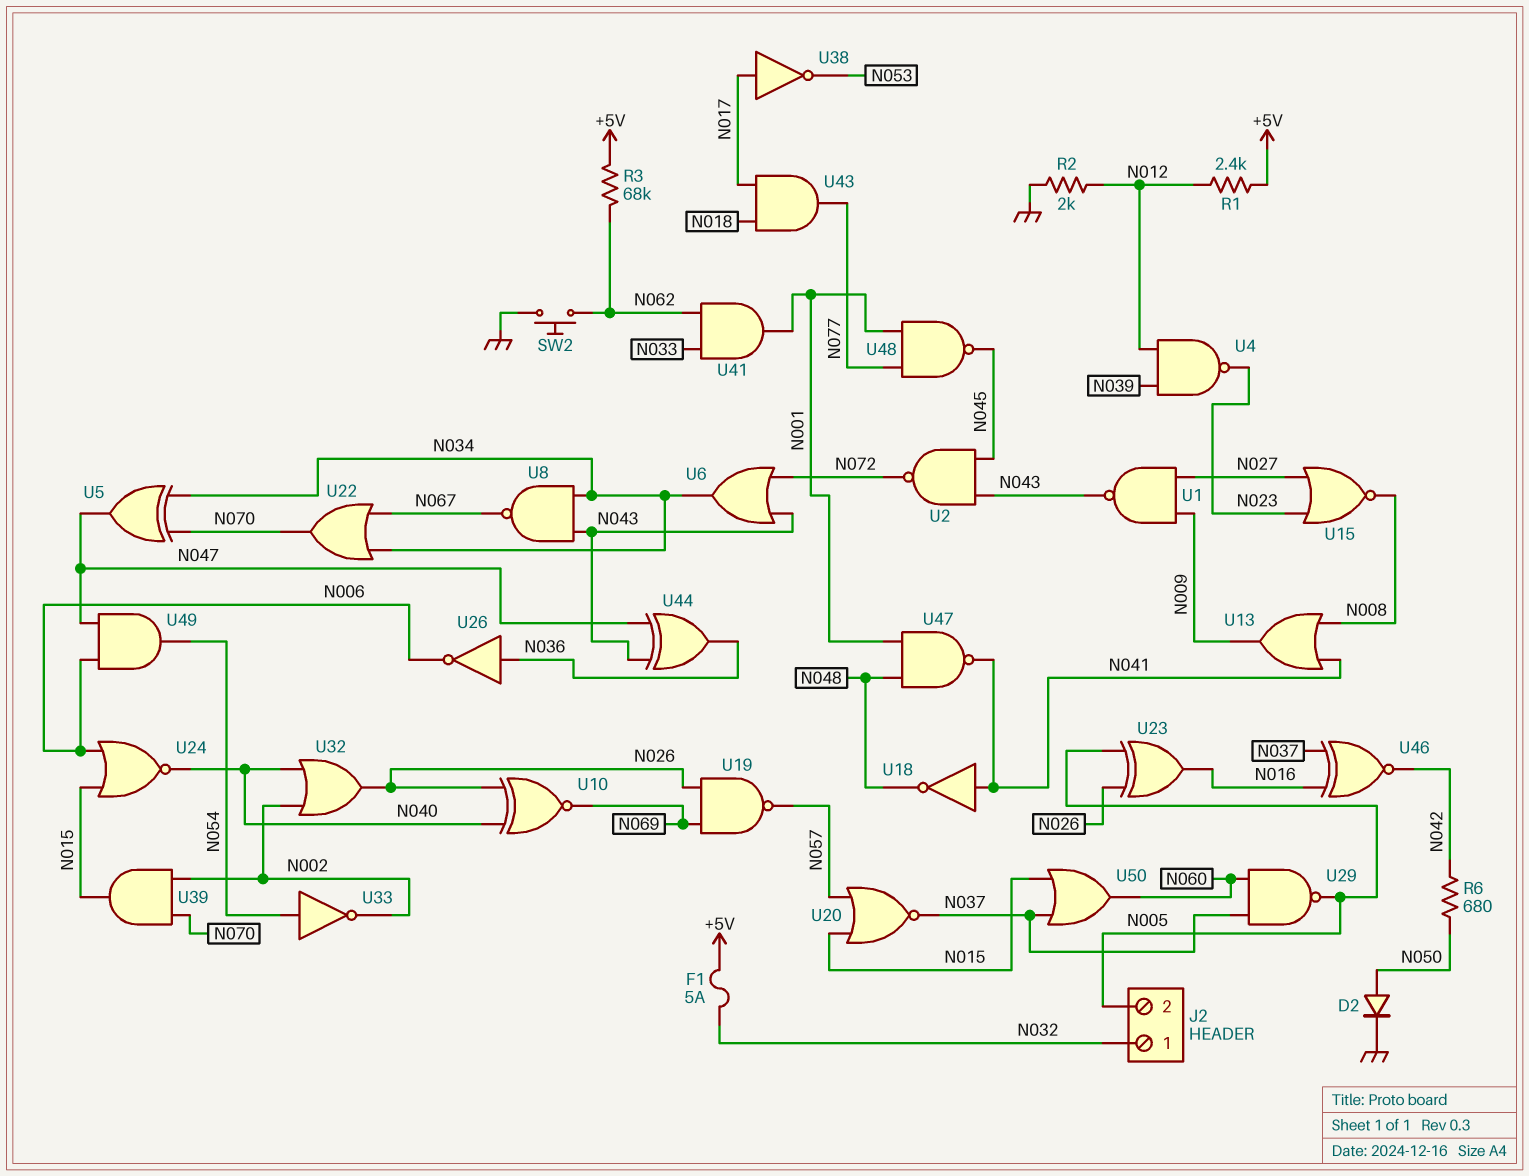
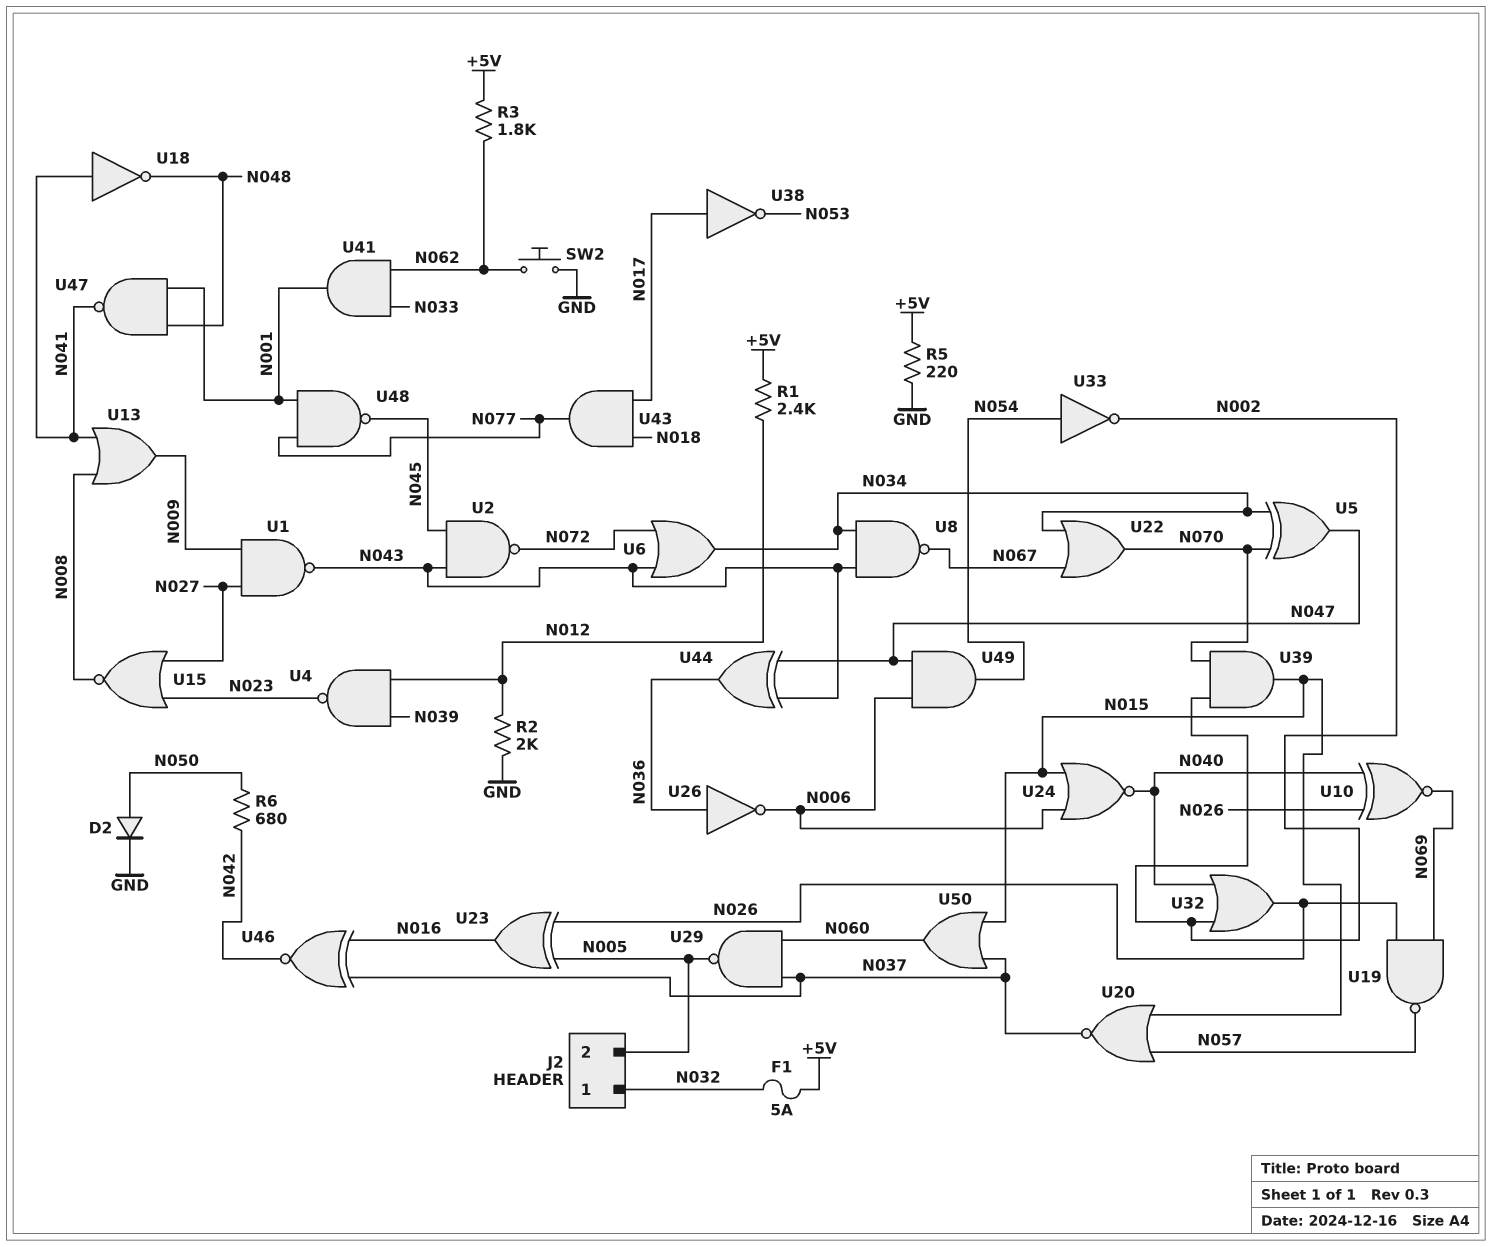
R3: 68k (+5V, N062) -> 1.8k (+5V, N062)
R5: none -> 220 (+5V, GND)

